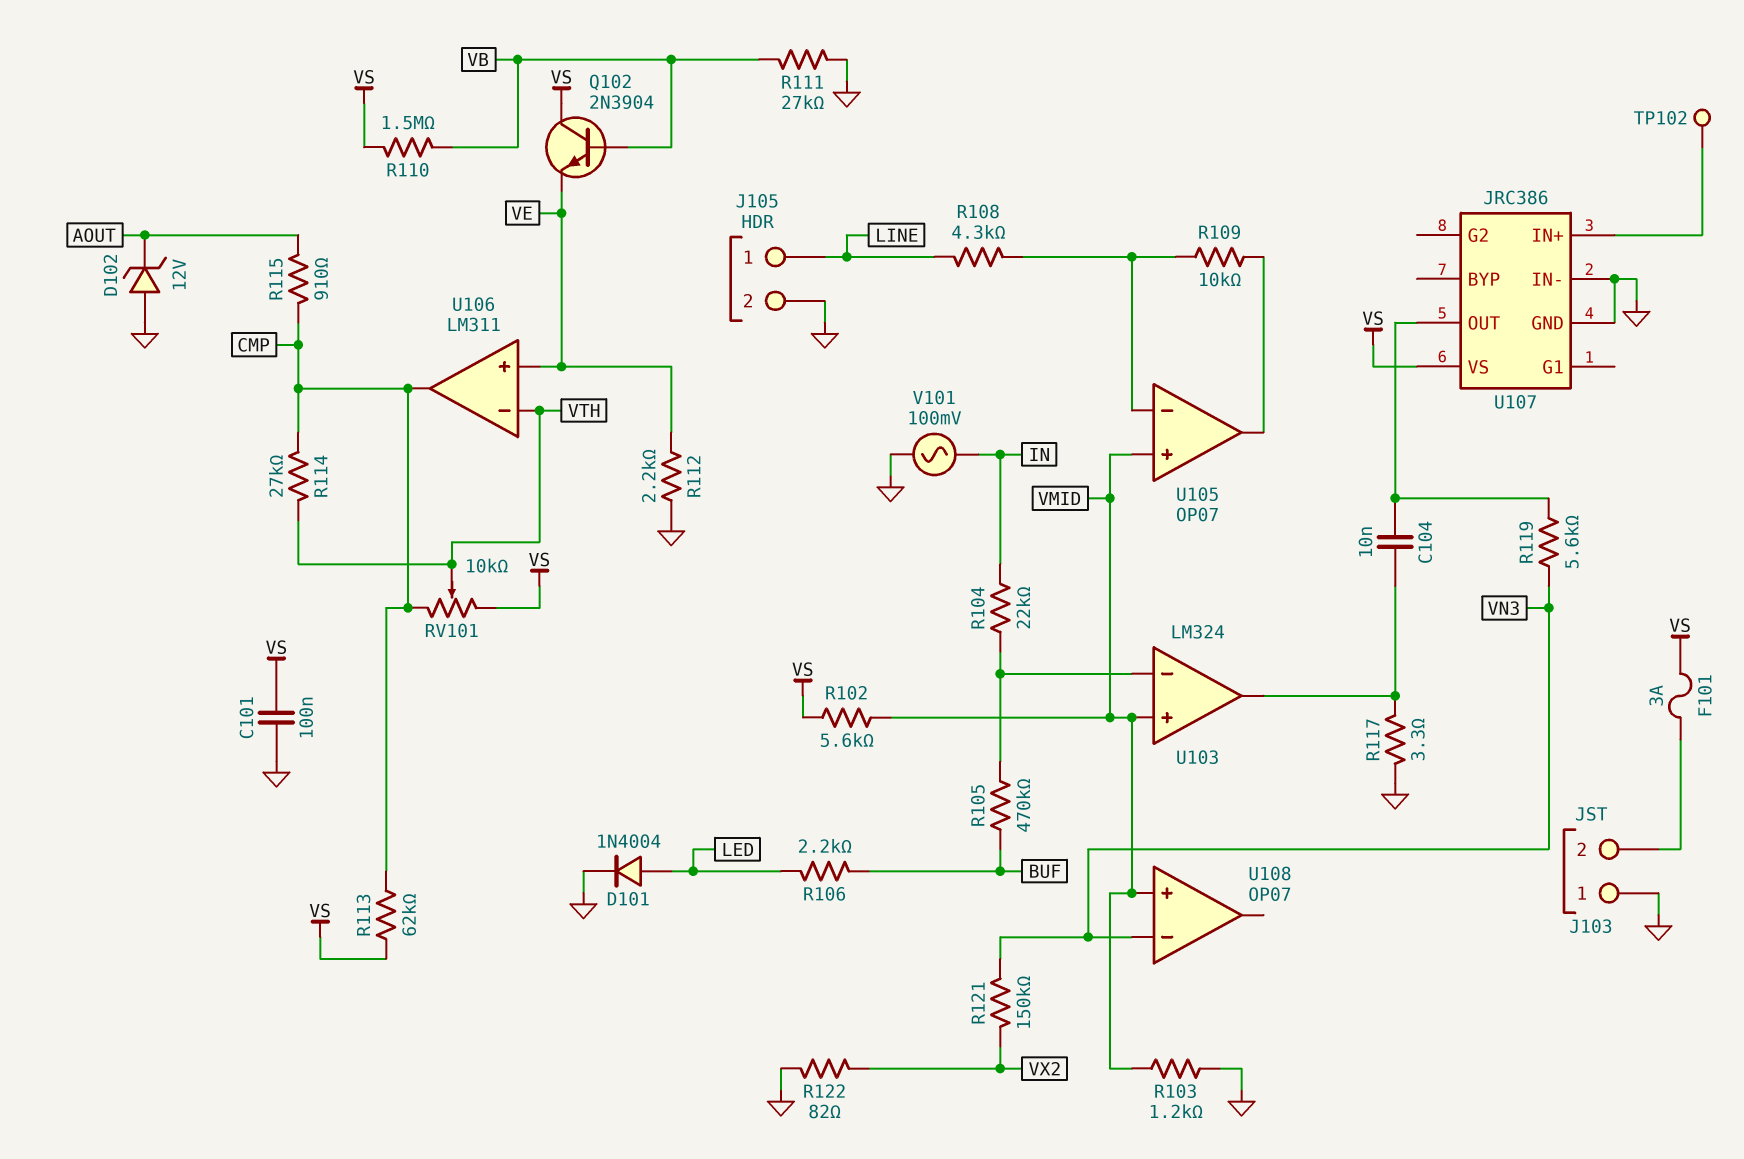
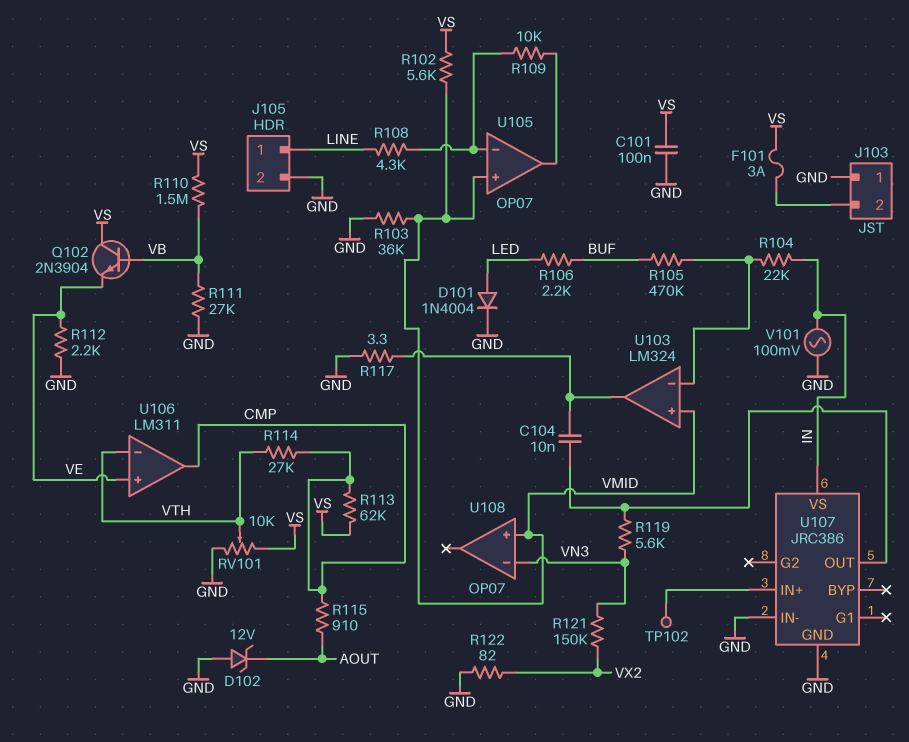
R103: 1.2k (GND, VMID) -> 36k (GND, VMID)
RV101: 10k (CMP, VS, wiper VTH) -> 10k (GND, VS, wiper VTH)
U107 pin VS: VS -> IN

